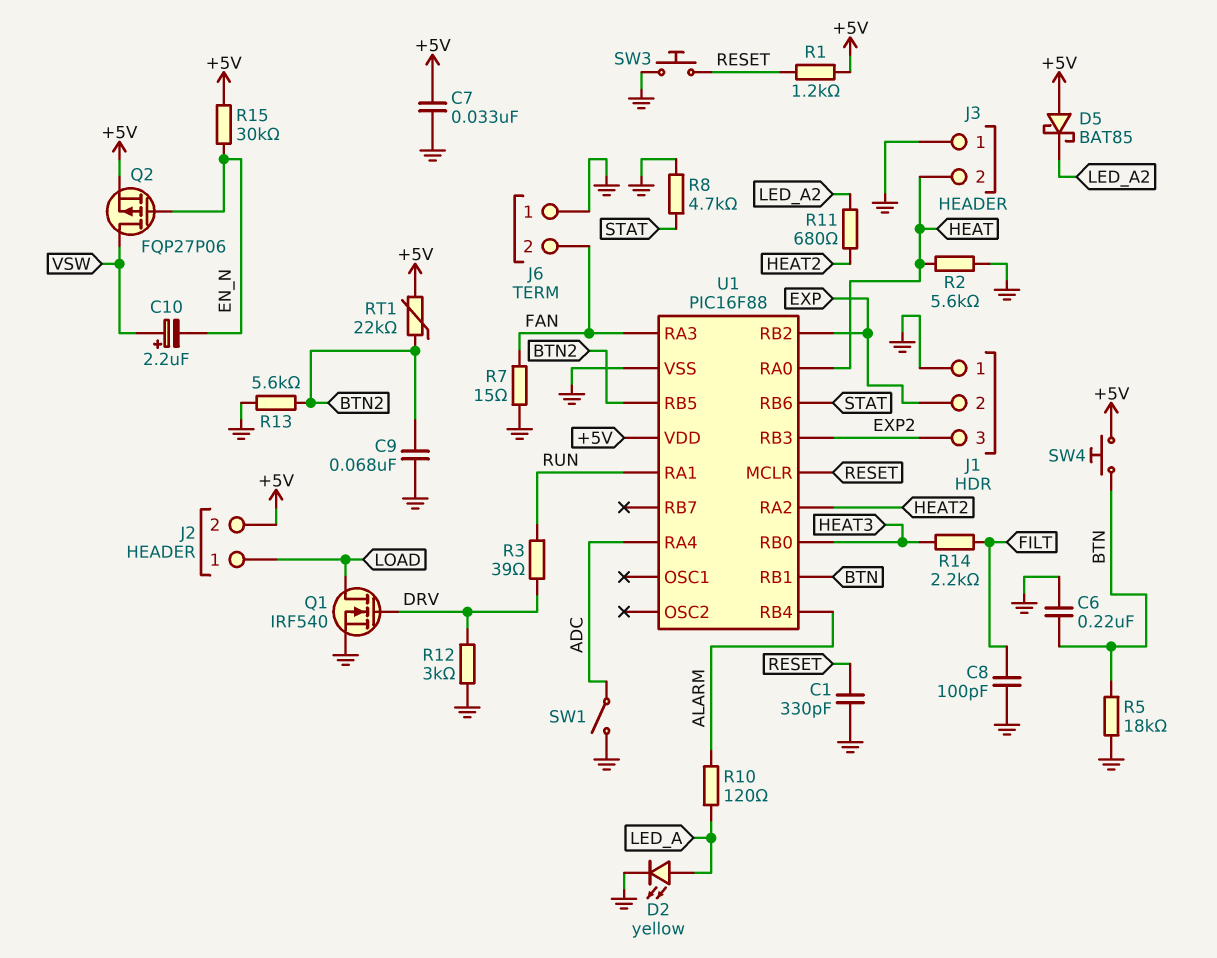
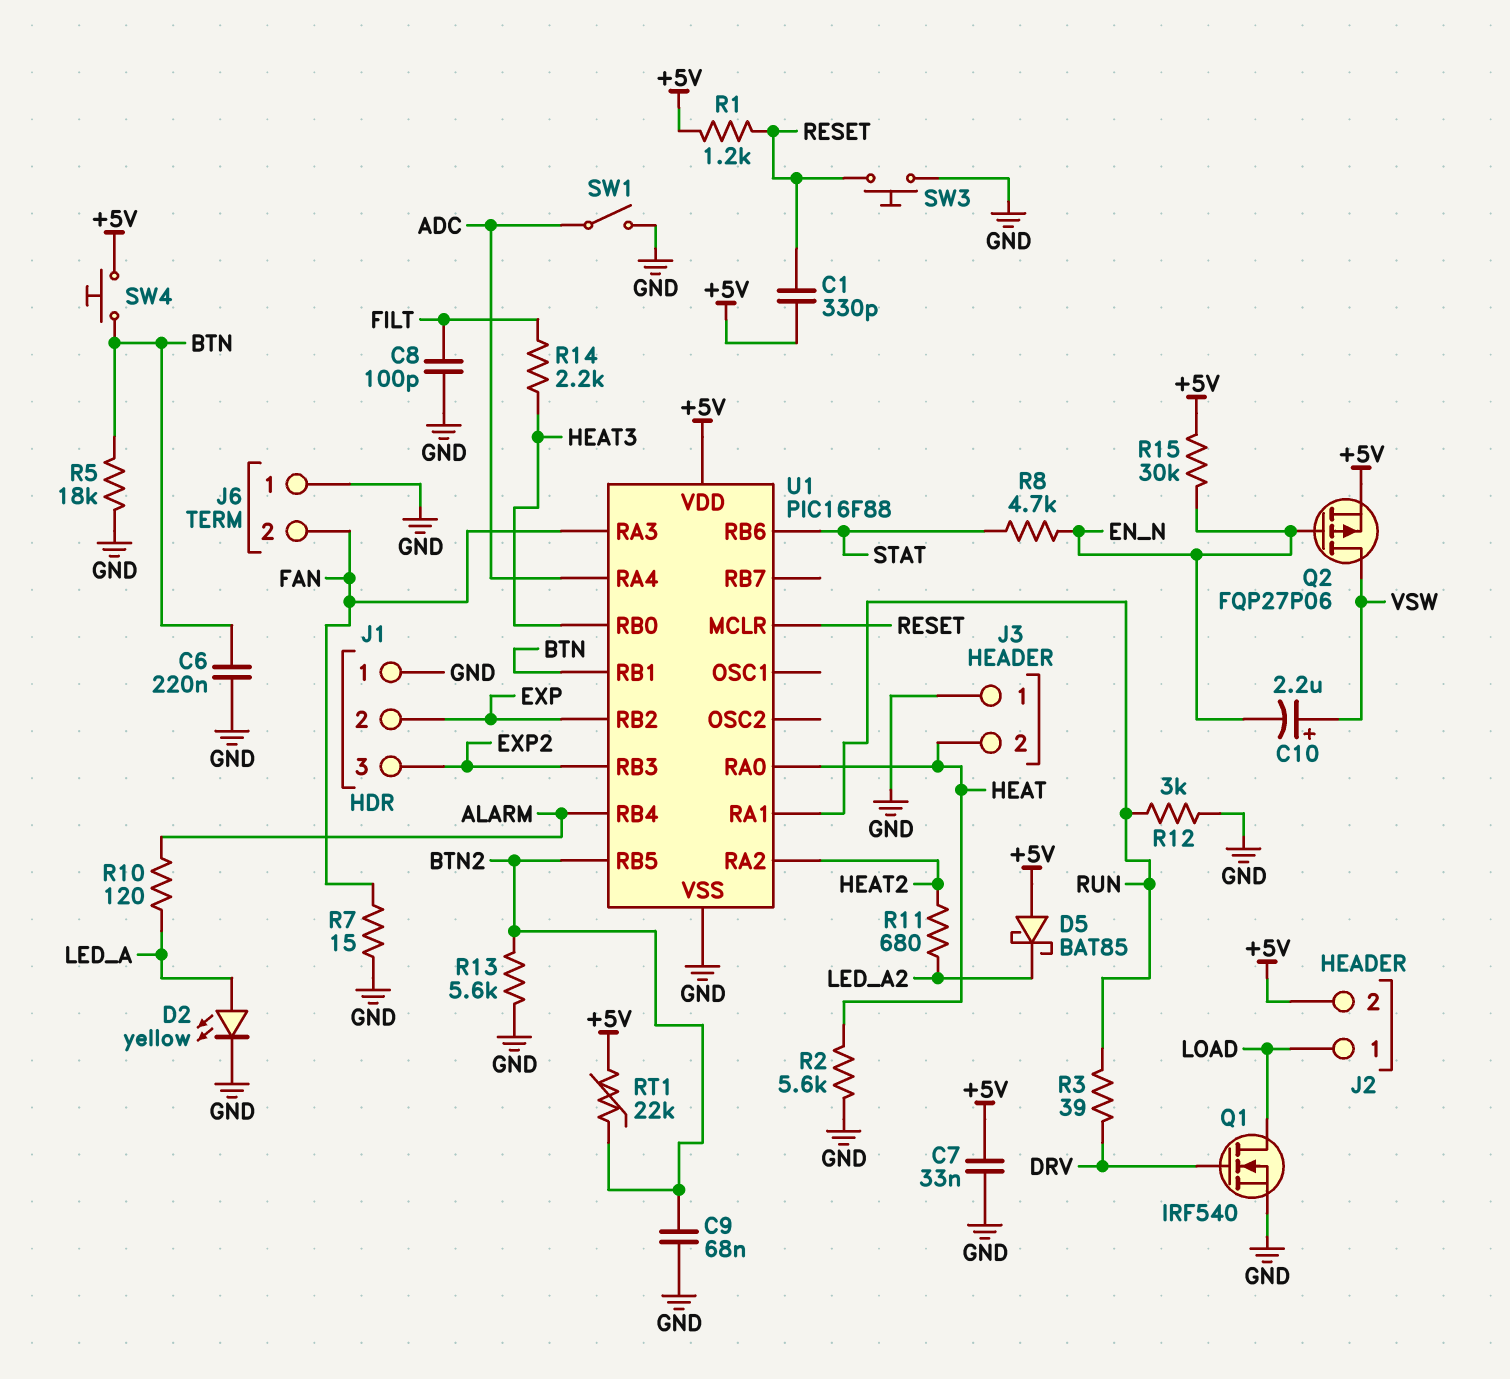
C1: 330pF (GND, RESET) -> 330pF (+5V, RESET)
R8: 4.7k (GND, STAT) -> 4.7k (EN_N, STAT)
R12: 3k (DRV, GND) -> 3k (GND, RUN)

